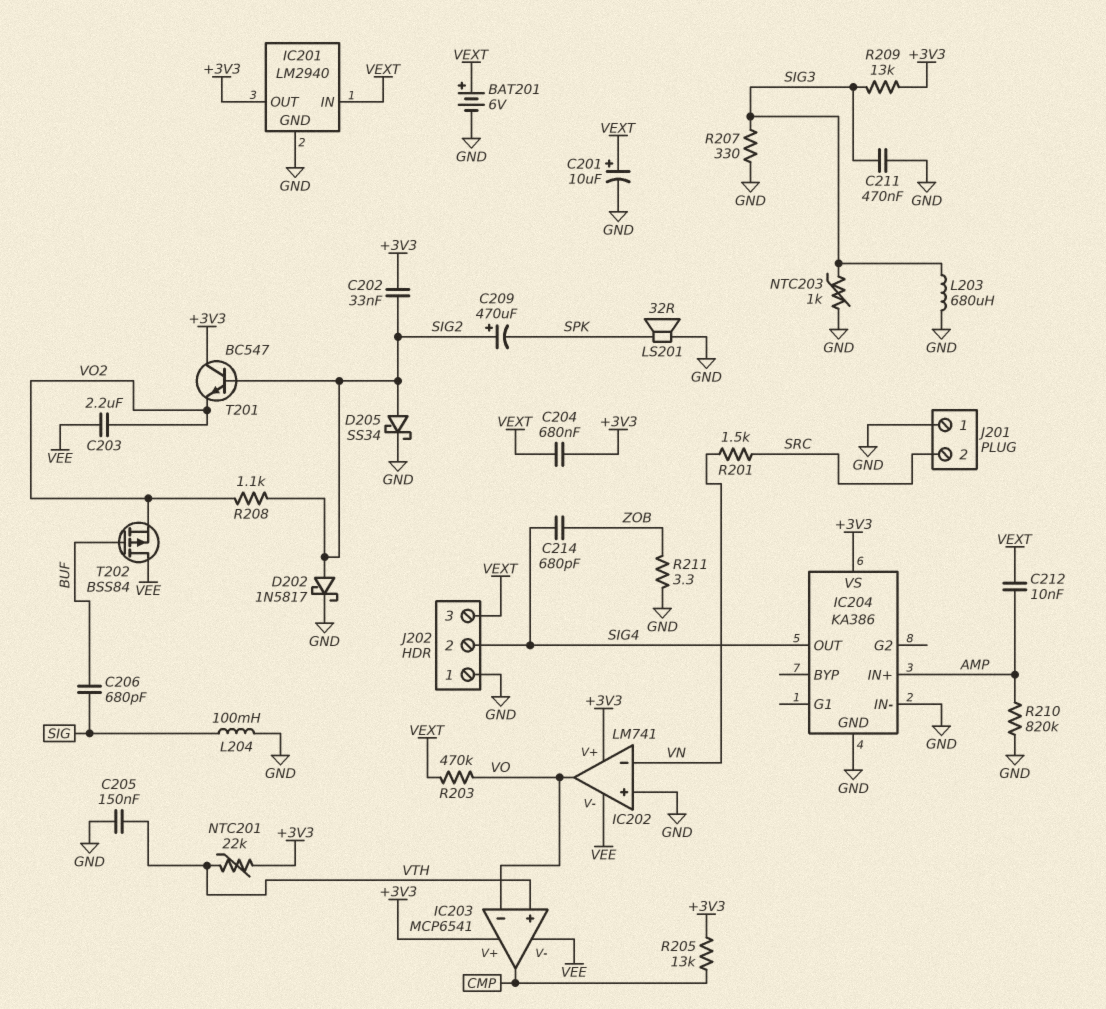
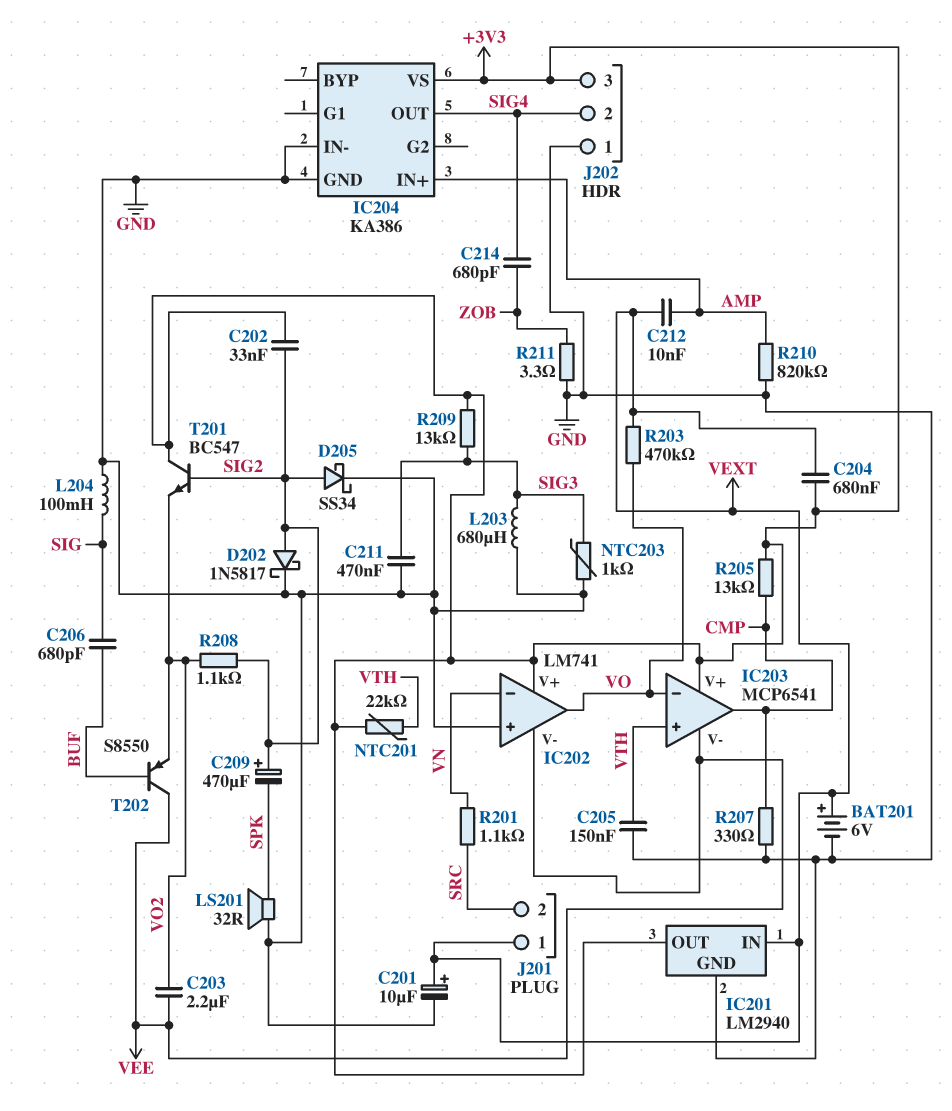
J201 pin 1: GND -> VEXT
J202 pin 3: VEXT -> +3V3
R201: 1.5k (SRC, VN) -> 1.1k (SRC, VN)
R207: 330 (GND, SIG3) -> 330 (CMP, GND)
T202: PMOS BSS84 (G BUF, D VEE, S VO2) -> PNP S8550 (B BUF, C VEE, E VO2)

